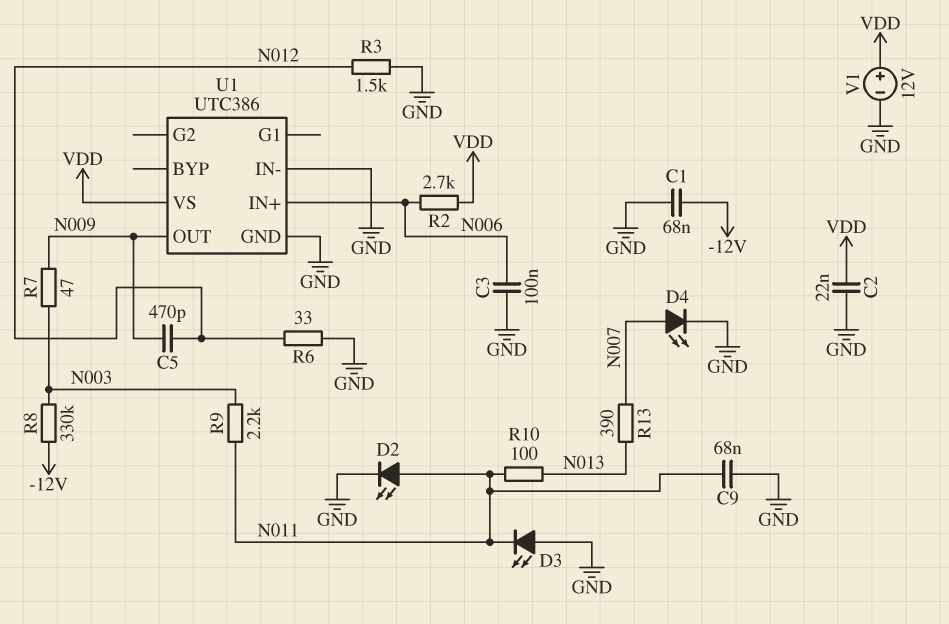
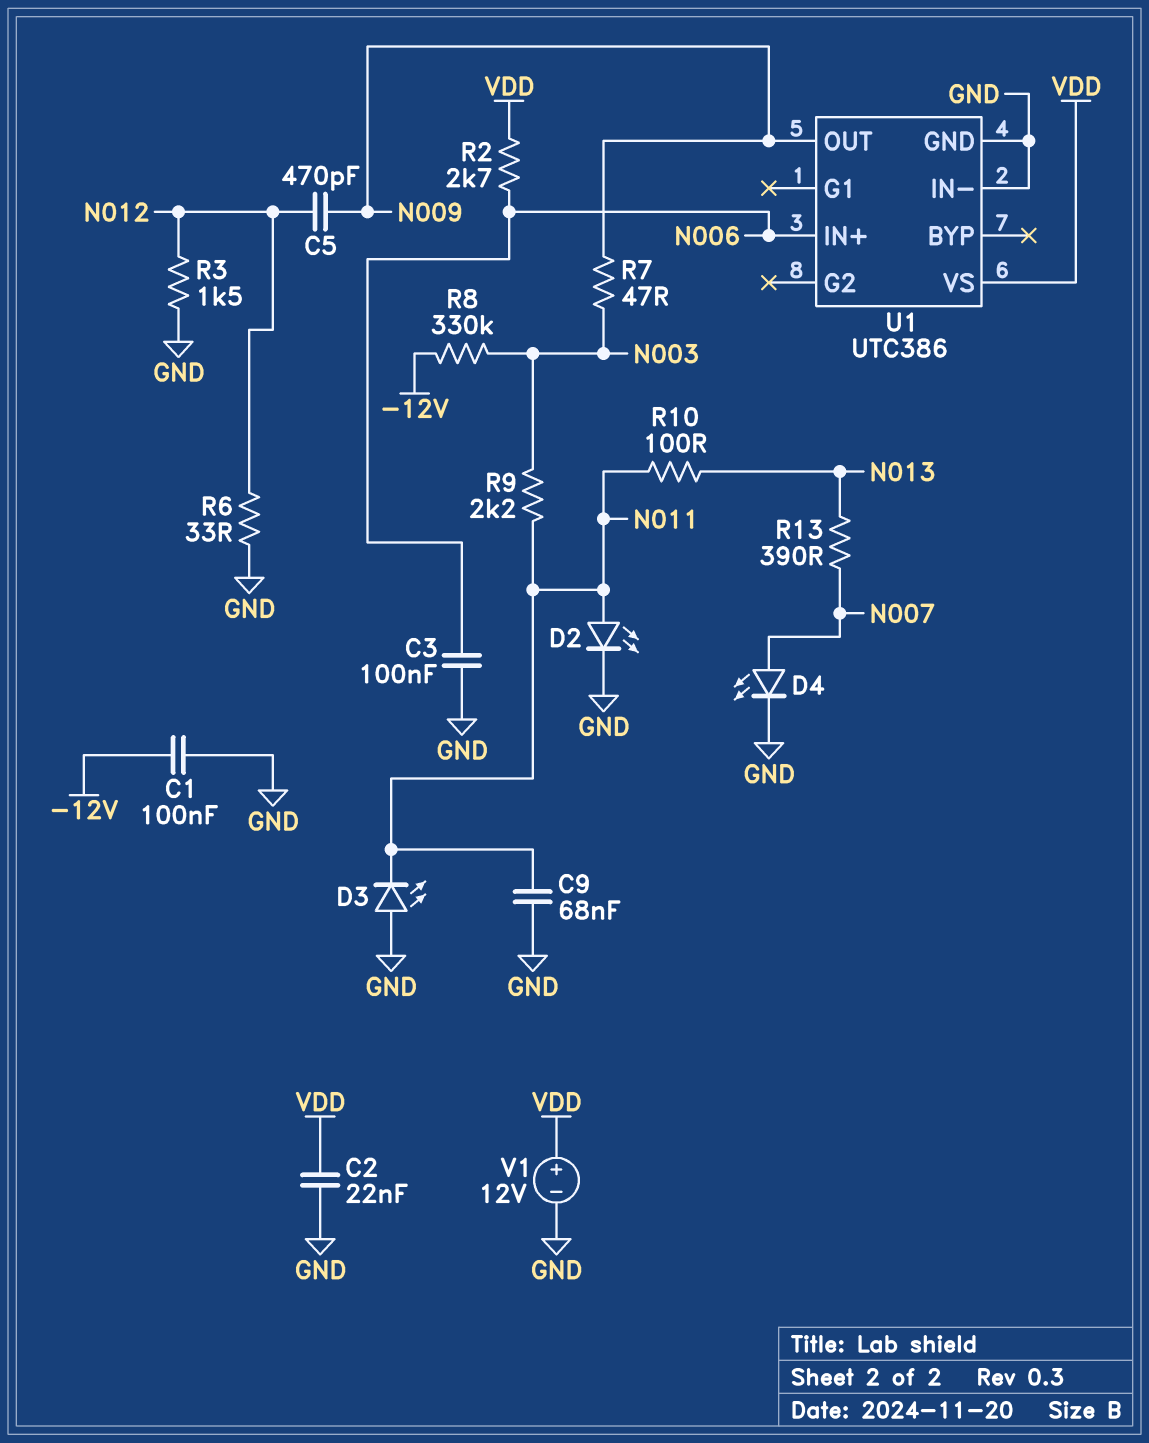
C1: 68nF (-12V, GND) -> 100nF (-12V, GND)

